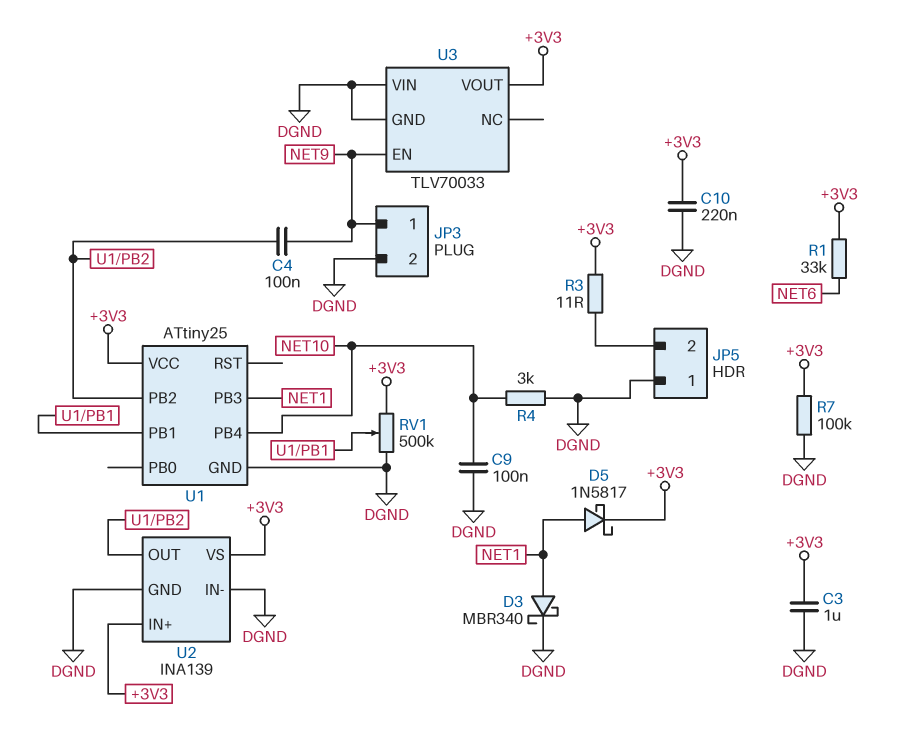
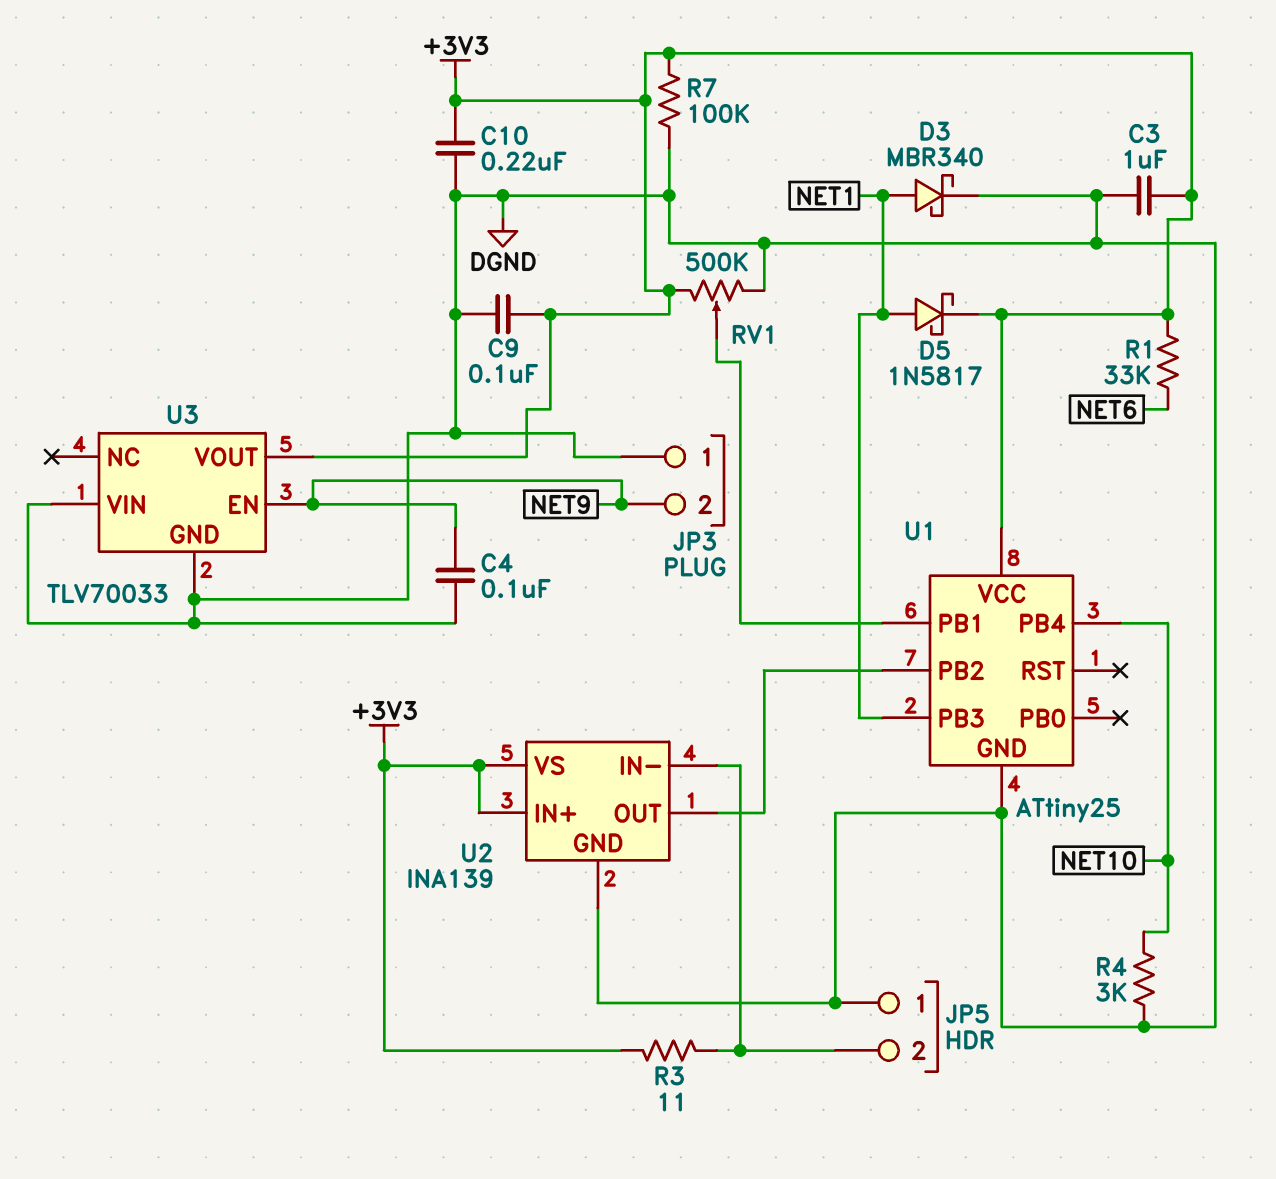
C4: 100nF (NET9, U1/PB2) -> 100nF (DGND, NET9)
C9: 100nF (DGND, NET10) -> 100nF (+3V3, DGND)
JP3 pin 1: NET9 -> DGND
JP3 pin 2: DGND -> NET9
U2 pin IN-: DGND -> JP5/2

